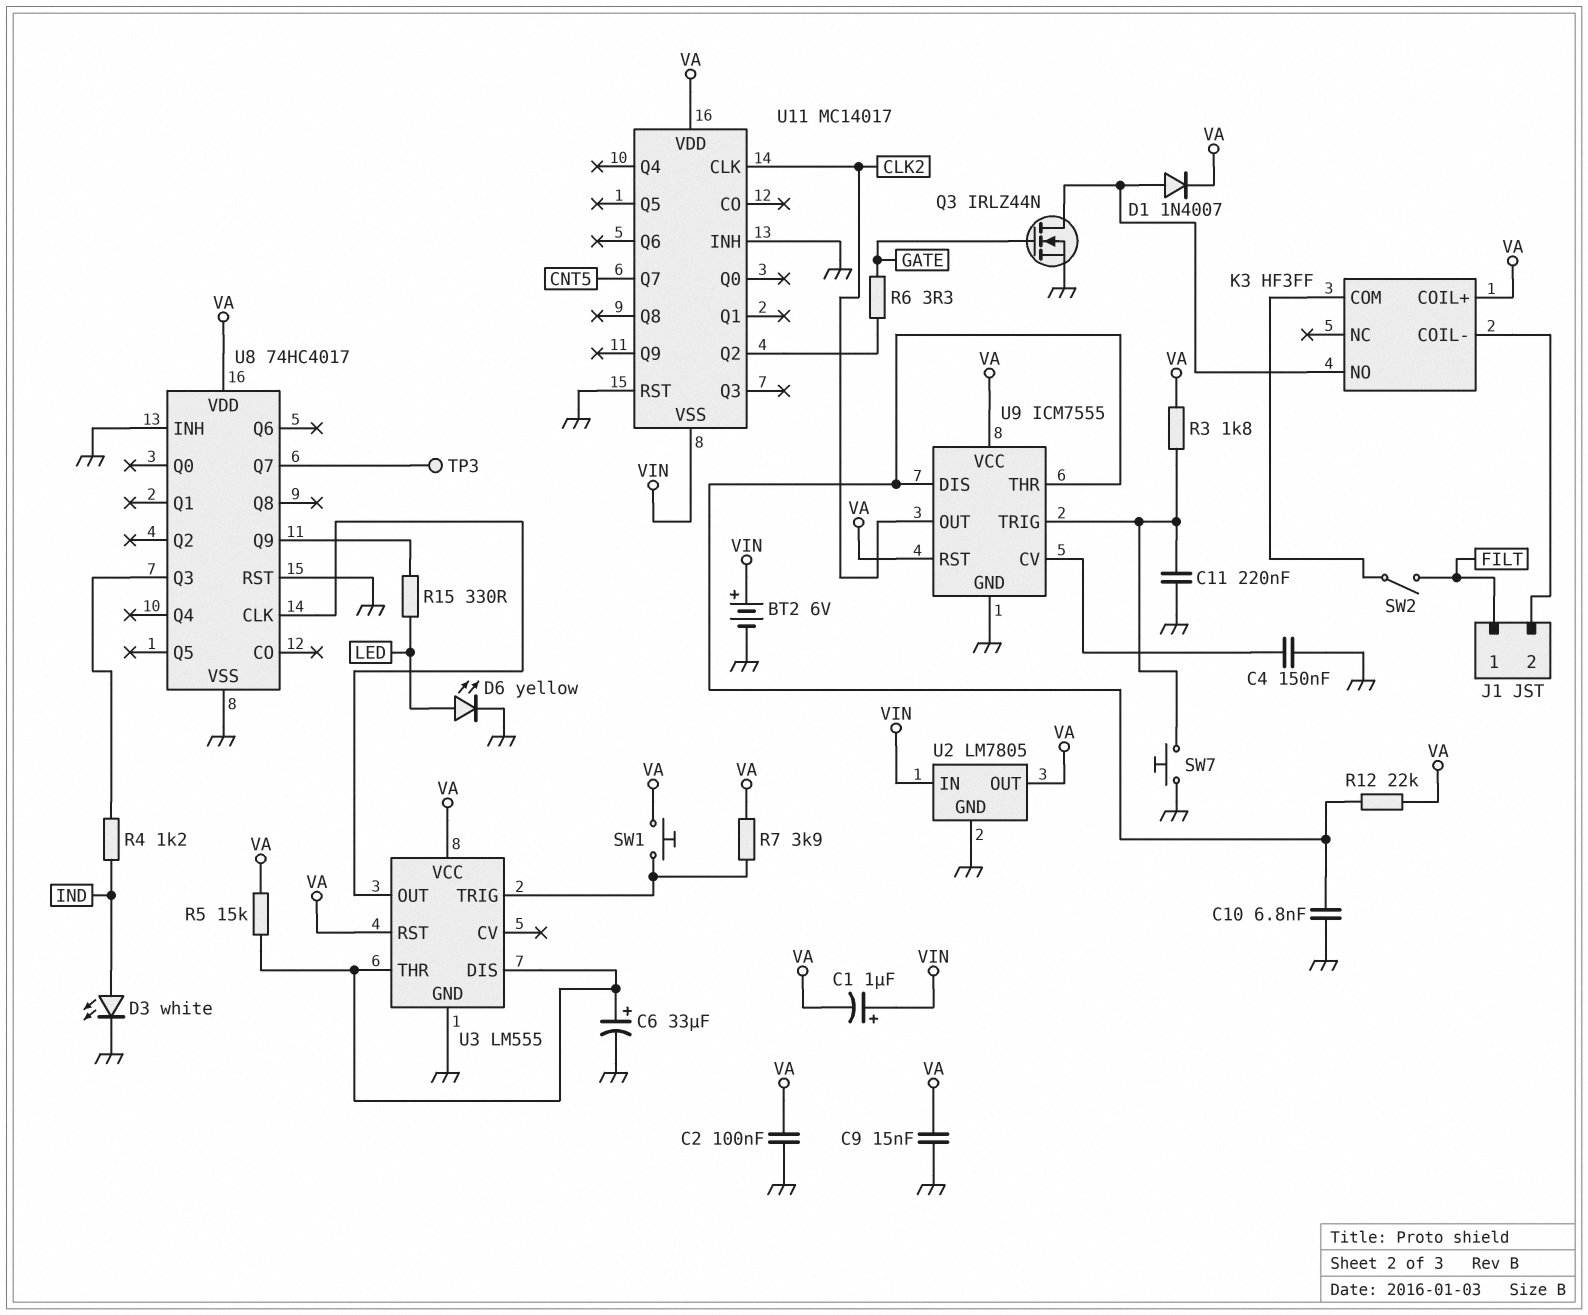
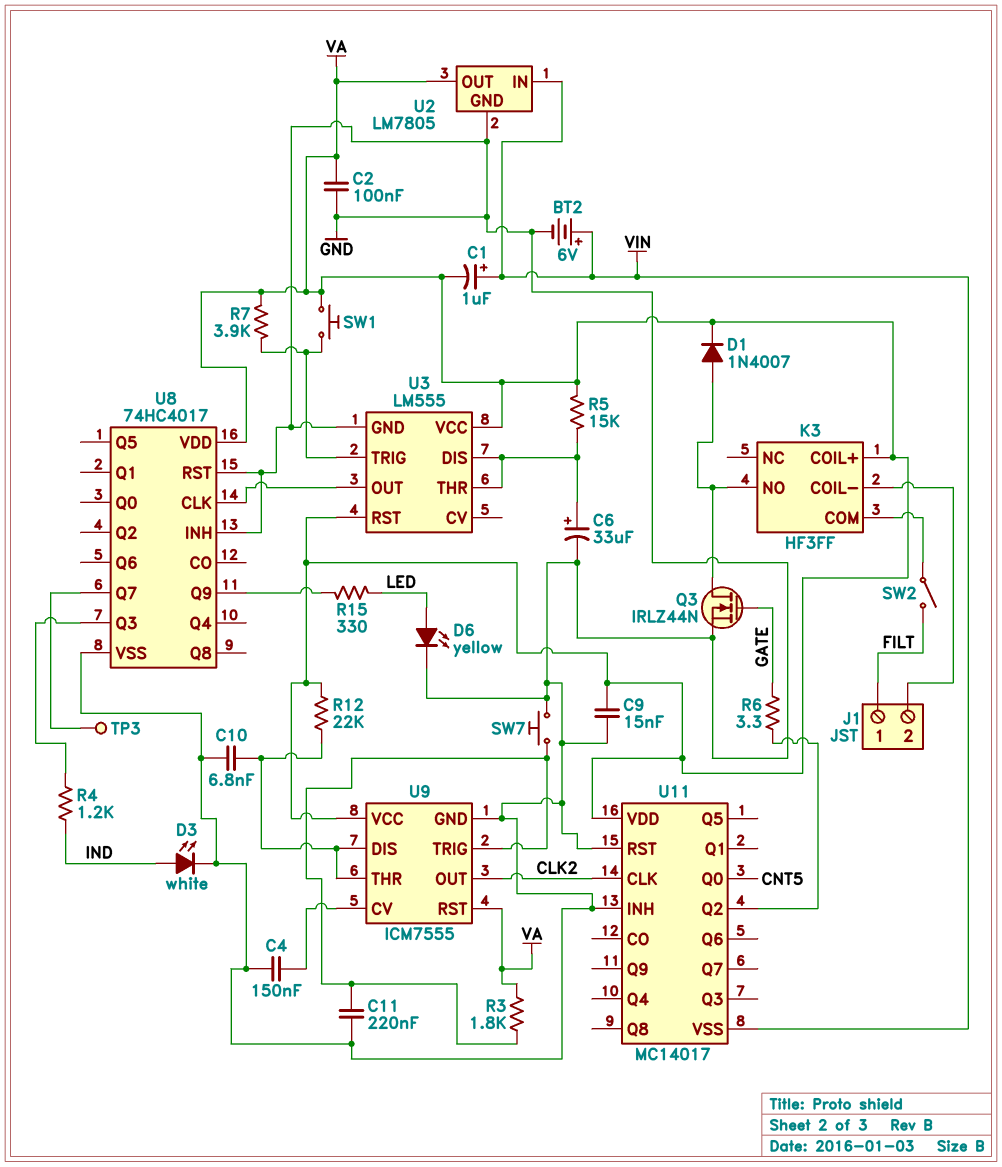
U11 pin Q0: none -> CNT5
U11 pin Q7: CNT5 -> none

